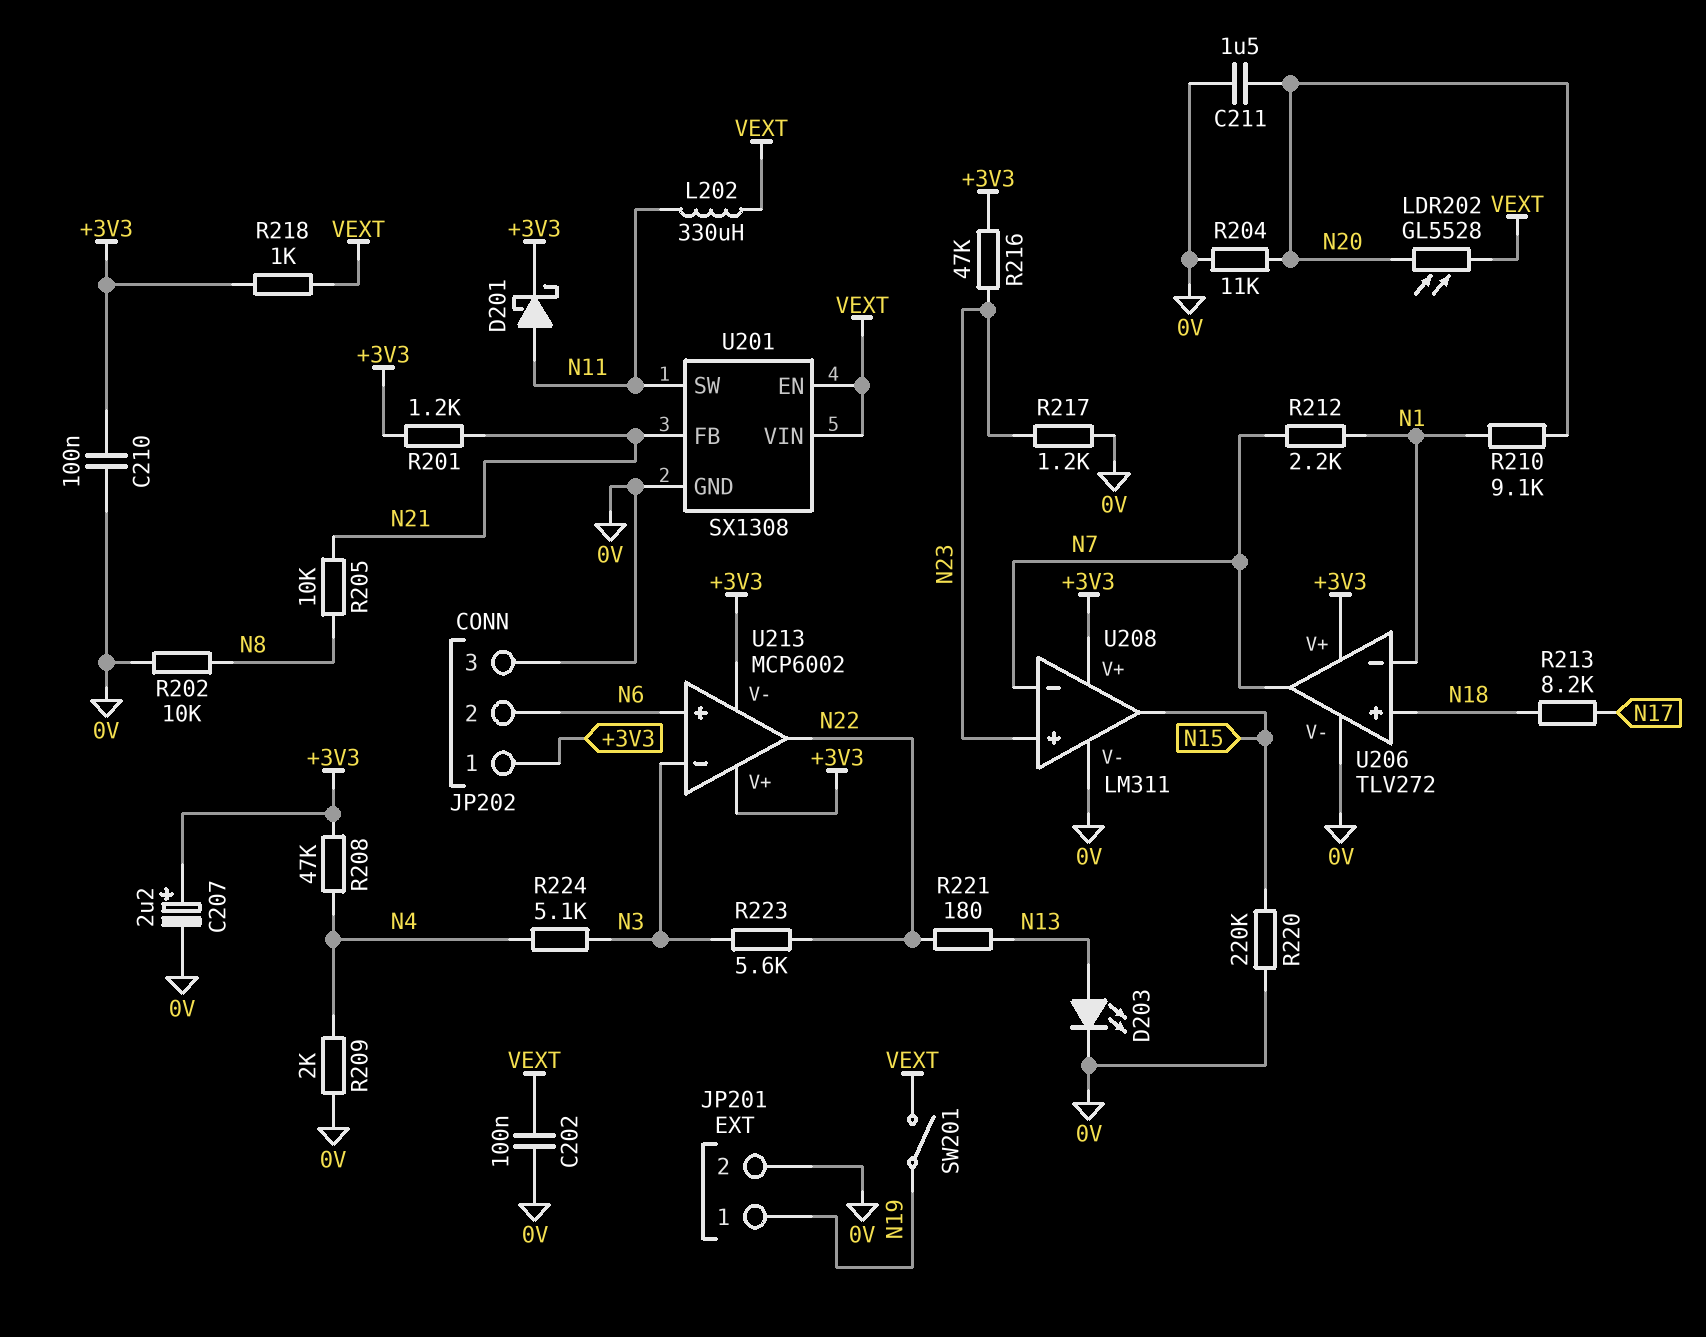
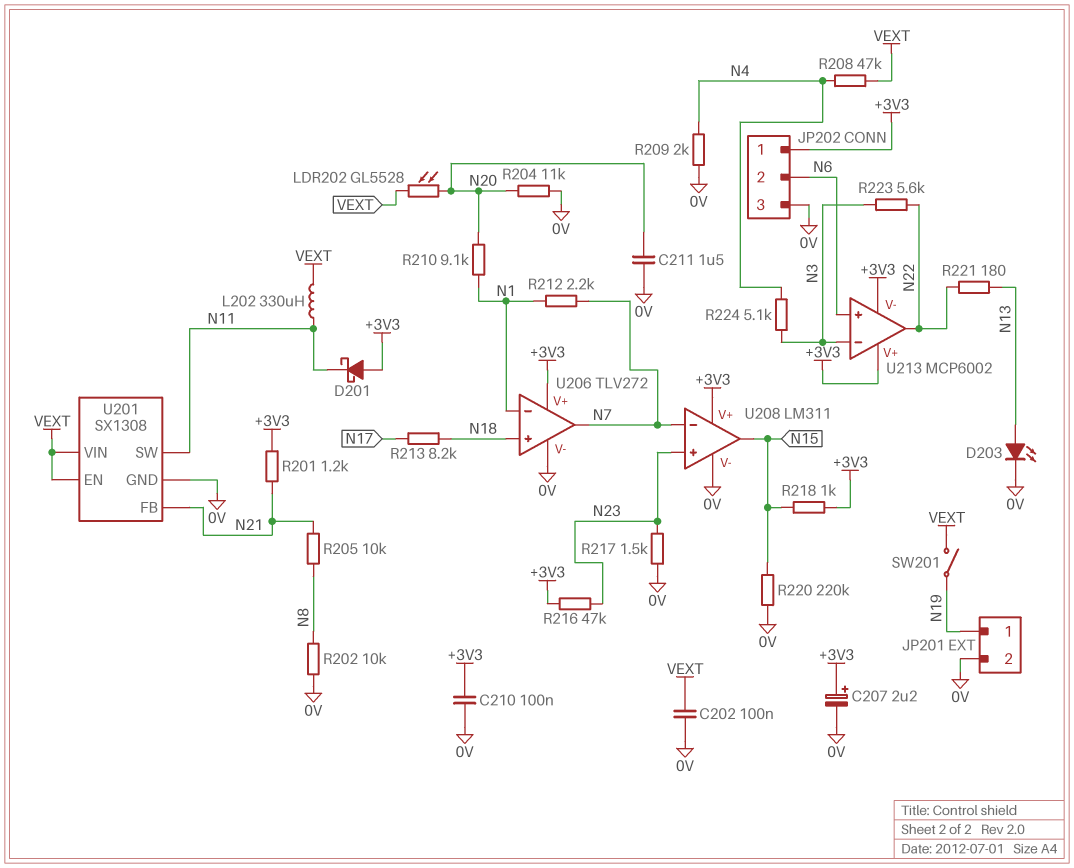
D201: schottky (A N11, K +3V3) -> schottky (A +3V3, K N11)
R208: 47k (+3V3, N4) -> 47k (N4, VEXT)
R217: 1.2k (0V, N23) -> 1.5k (0V, N23)
R218: 1k (+3V3, VEXT) -> 1k (+3V3, N15)

